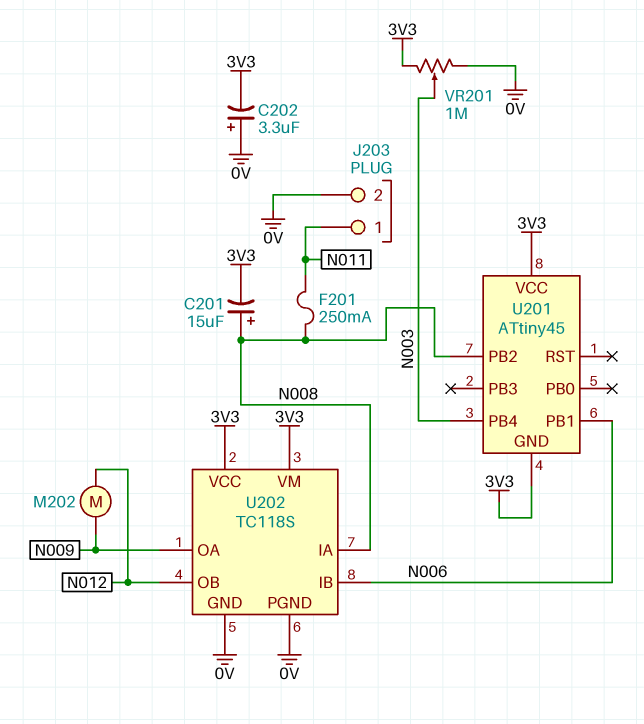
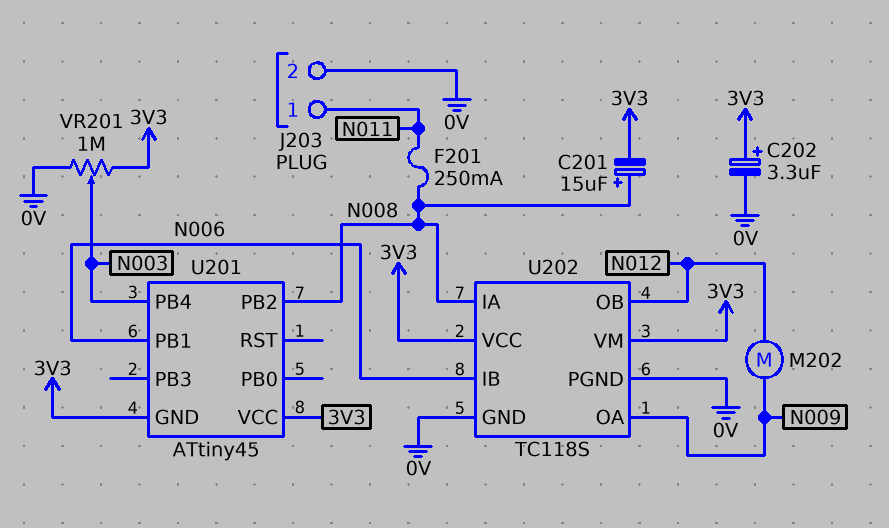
C202: 3.3uF (plus 0V, minus 3V3) -> 3.3uF (plus 3V3, minus 0V)

